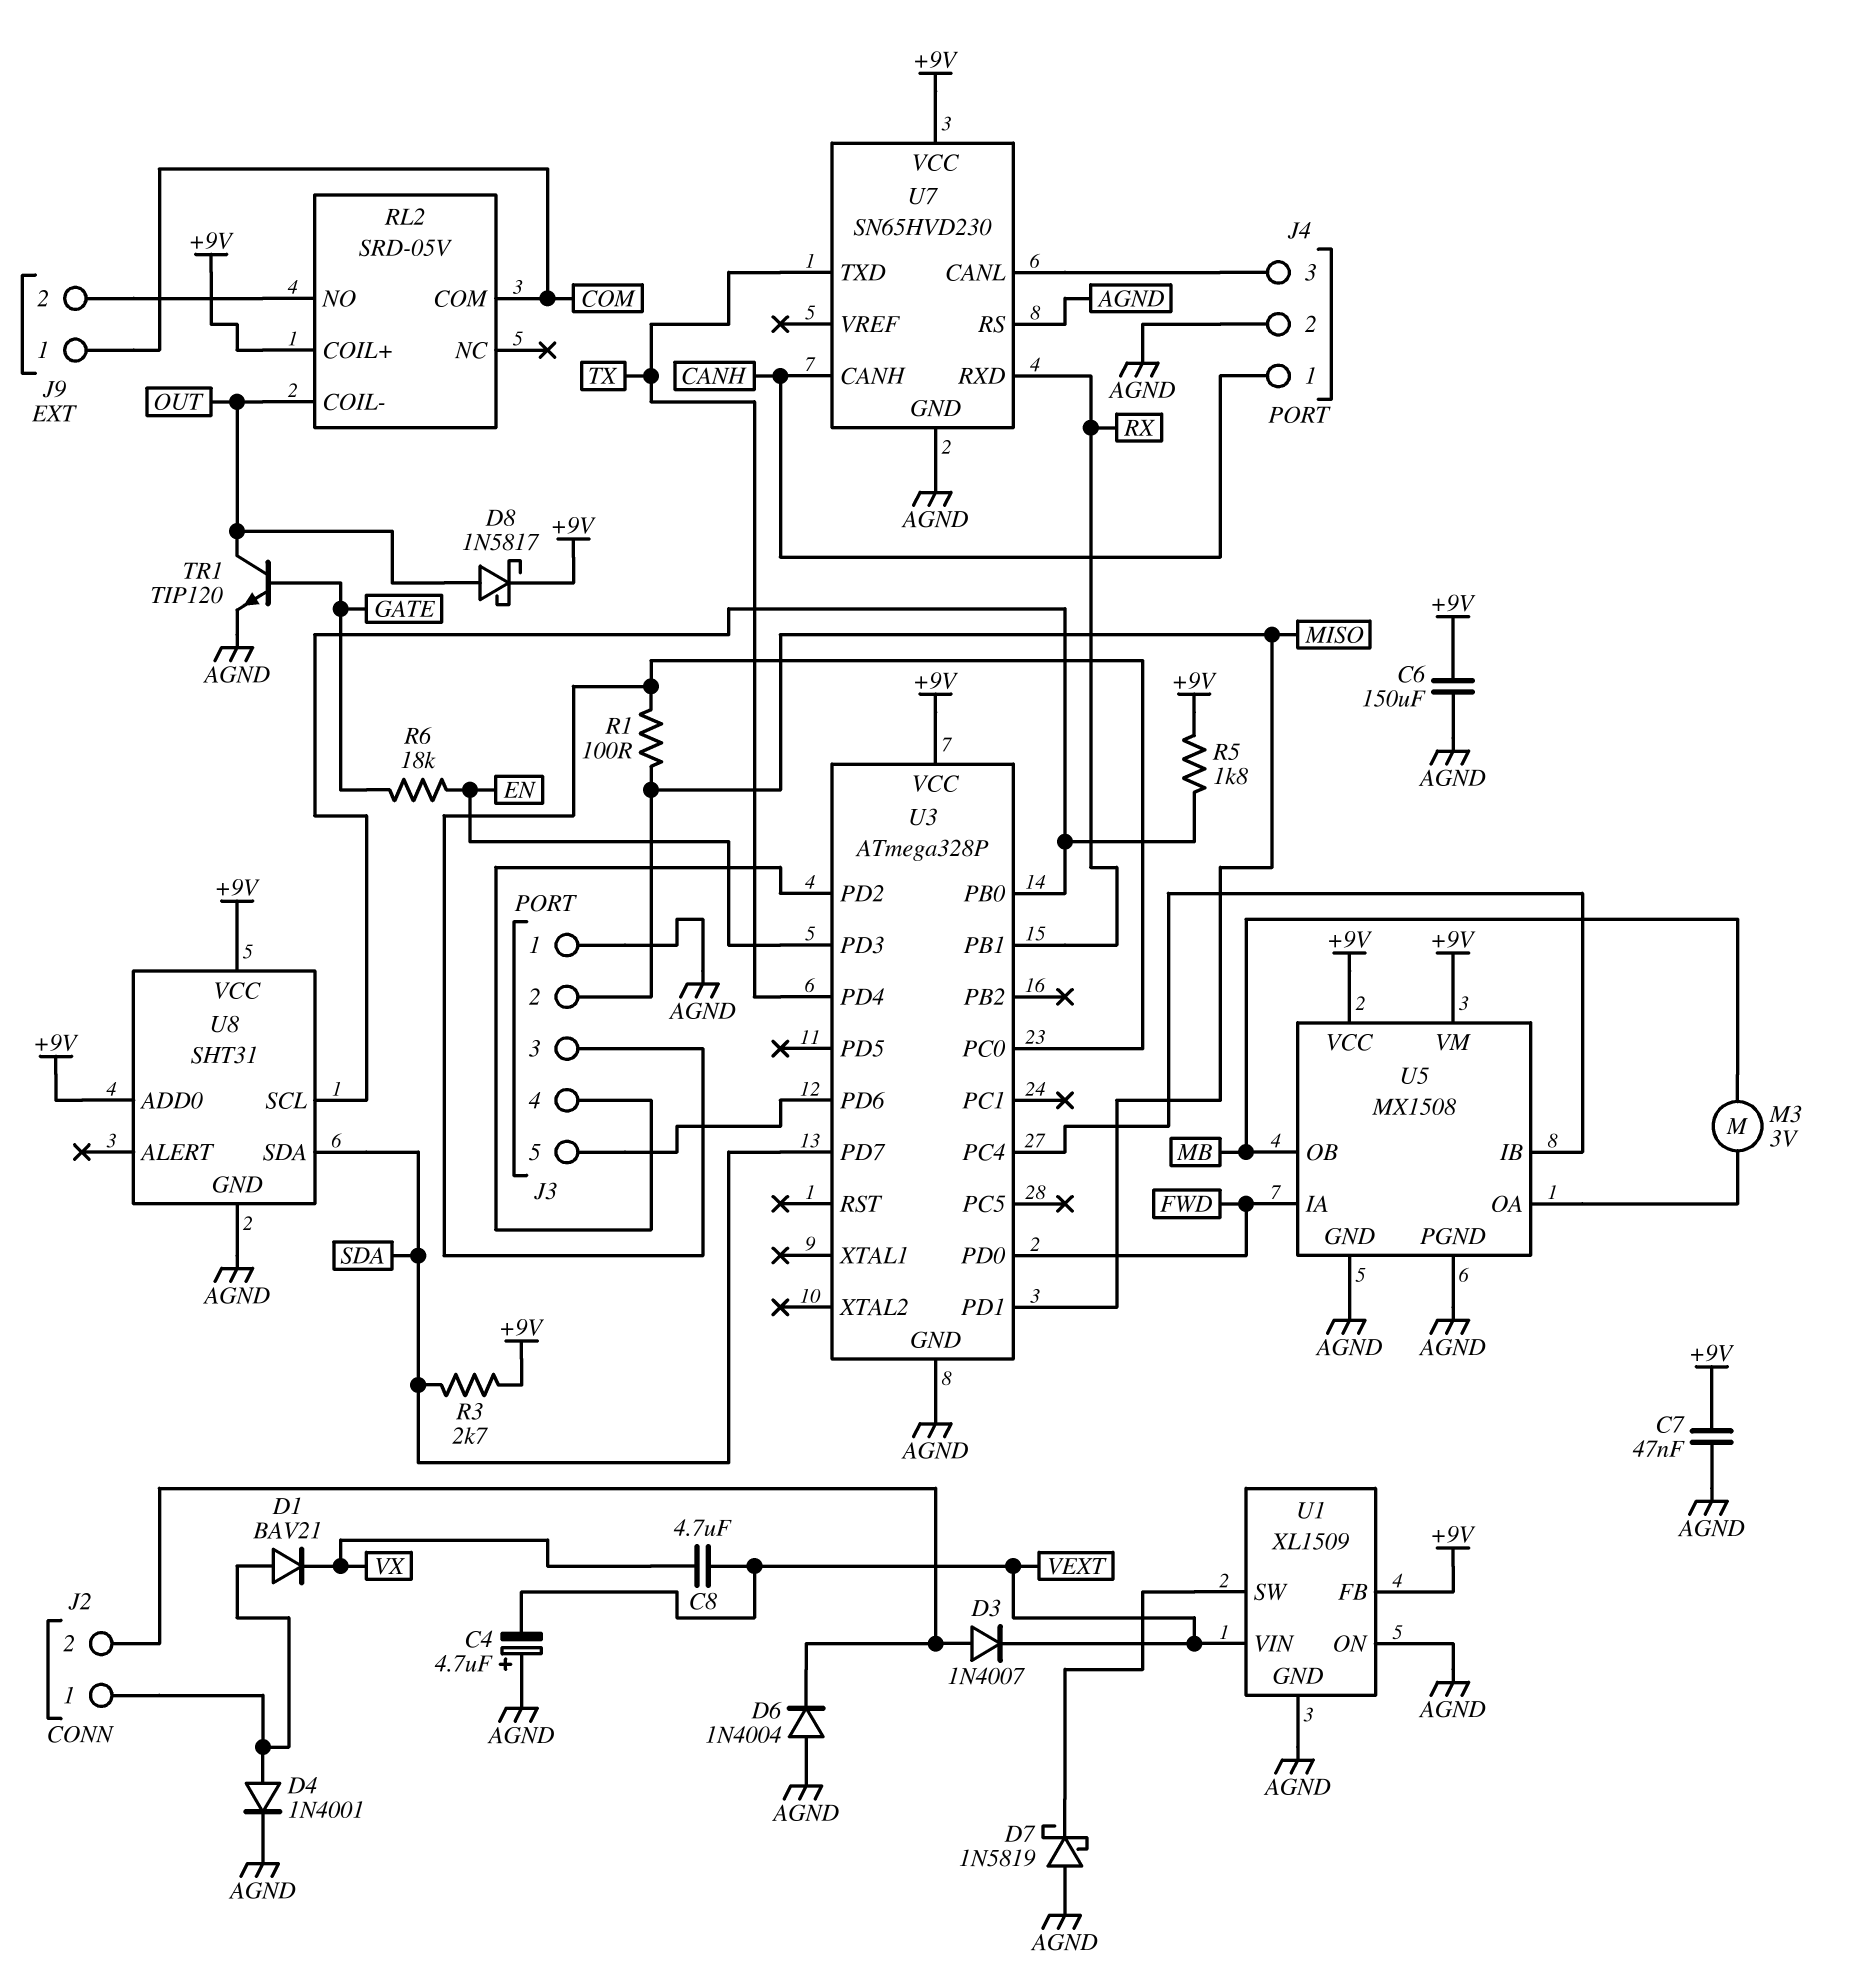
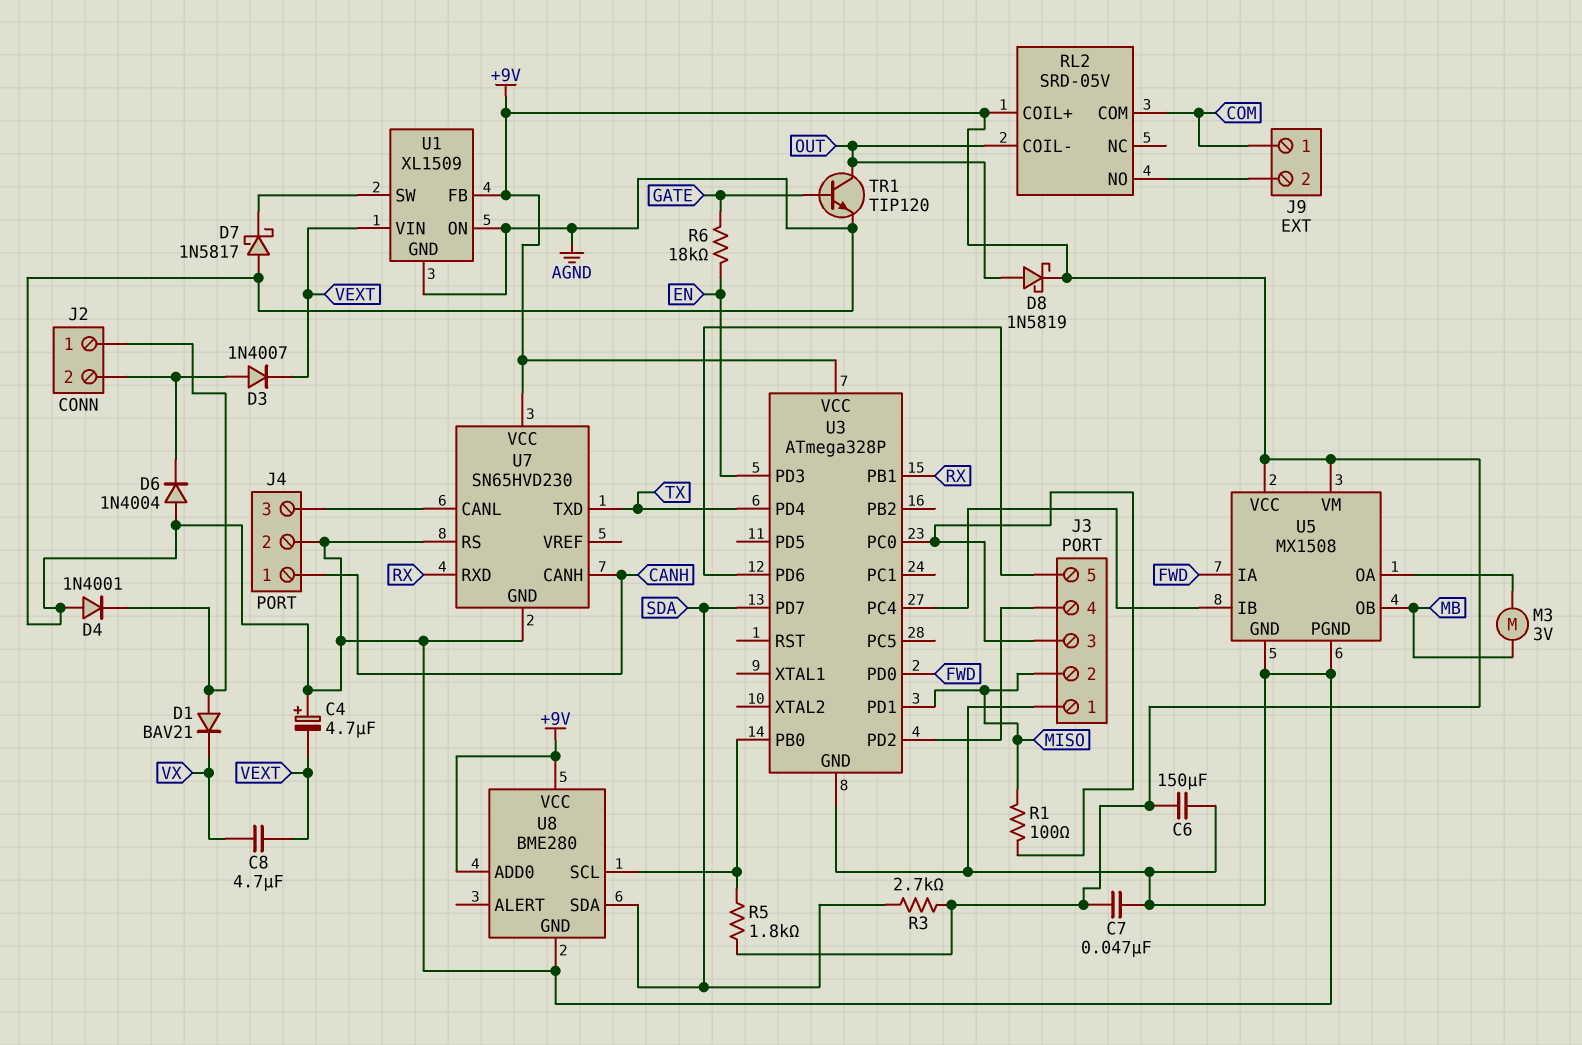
D4: diode 1N4001 (A J2/1, K AGND) -> diode 1N4001 (A AGND, K J2/1)
D7: schottky 1N5819 (A AGND, K U1/SW) -> schottky 1N5817 (A AGND, K U1/SW)
D8: schottky 1N5817 (A OUT, K +9V) -> schottky 1N5819 (A OUT, K +9V)
U8: SHT31 -> BME280

